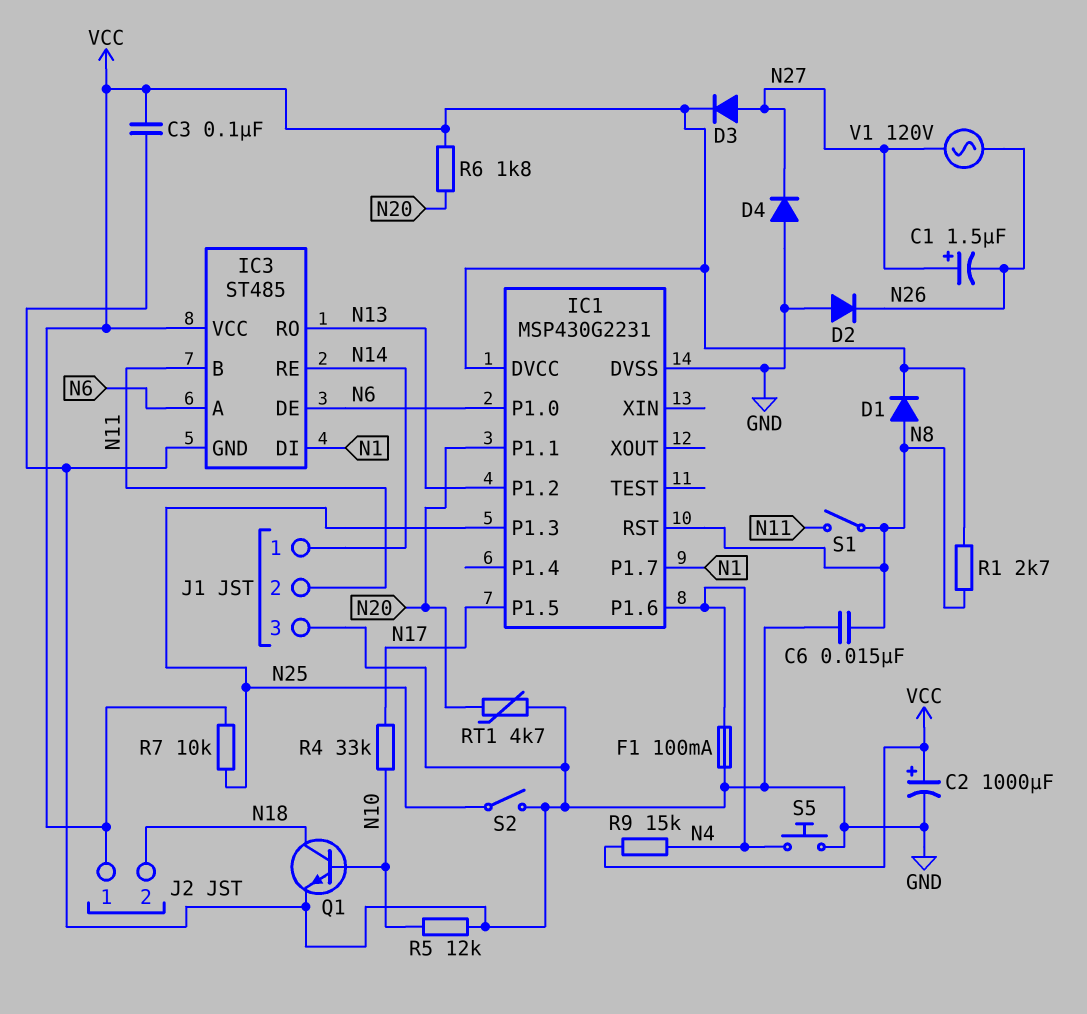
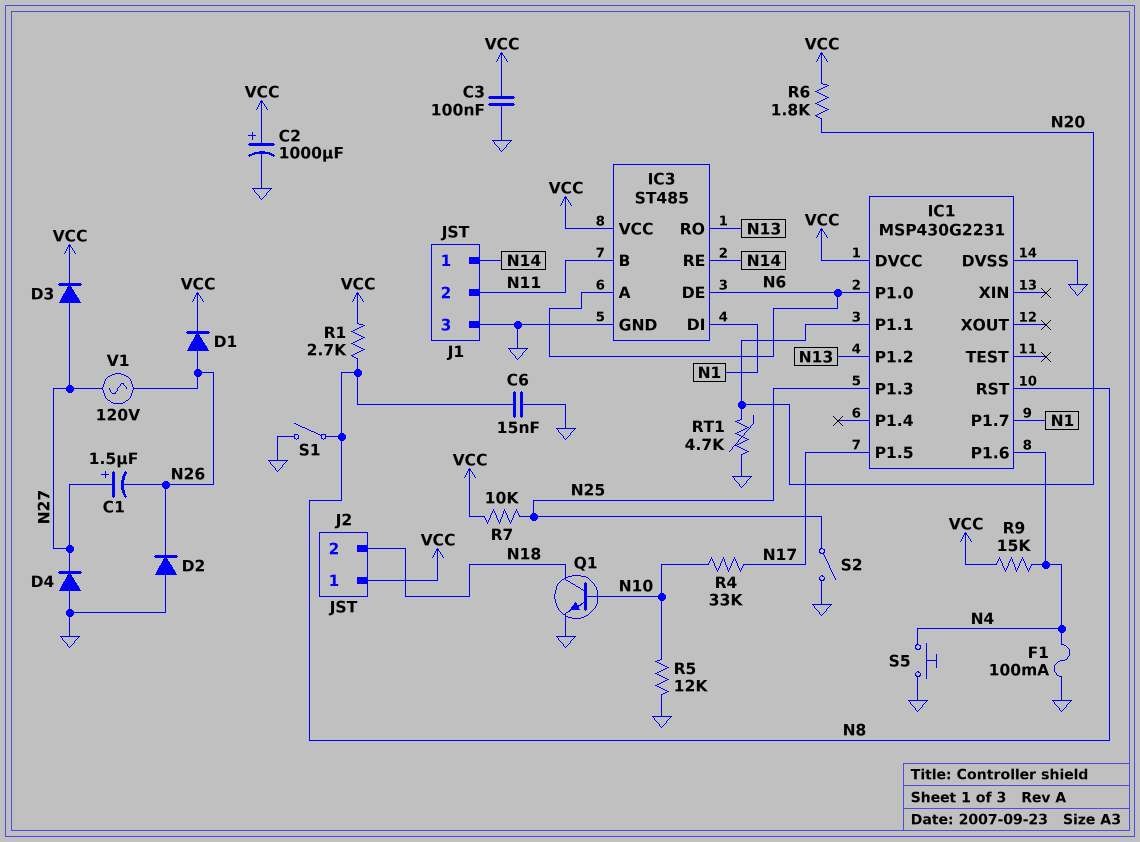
D1: diode (A N8, K VCC) -> diode (A N26, K VCC)
S1: switch (N8, N11) -> switch (GND, N8)

